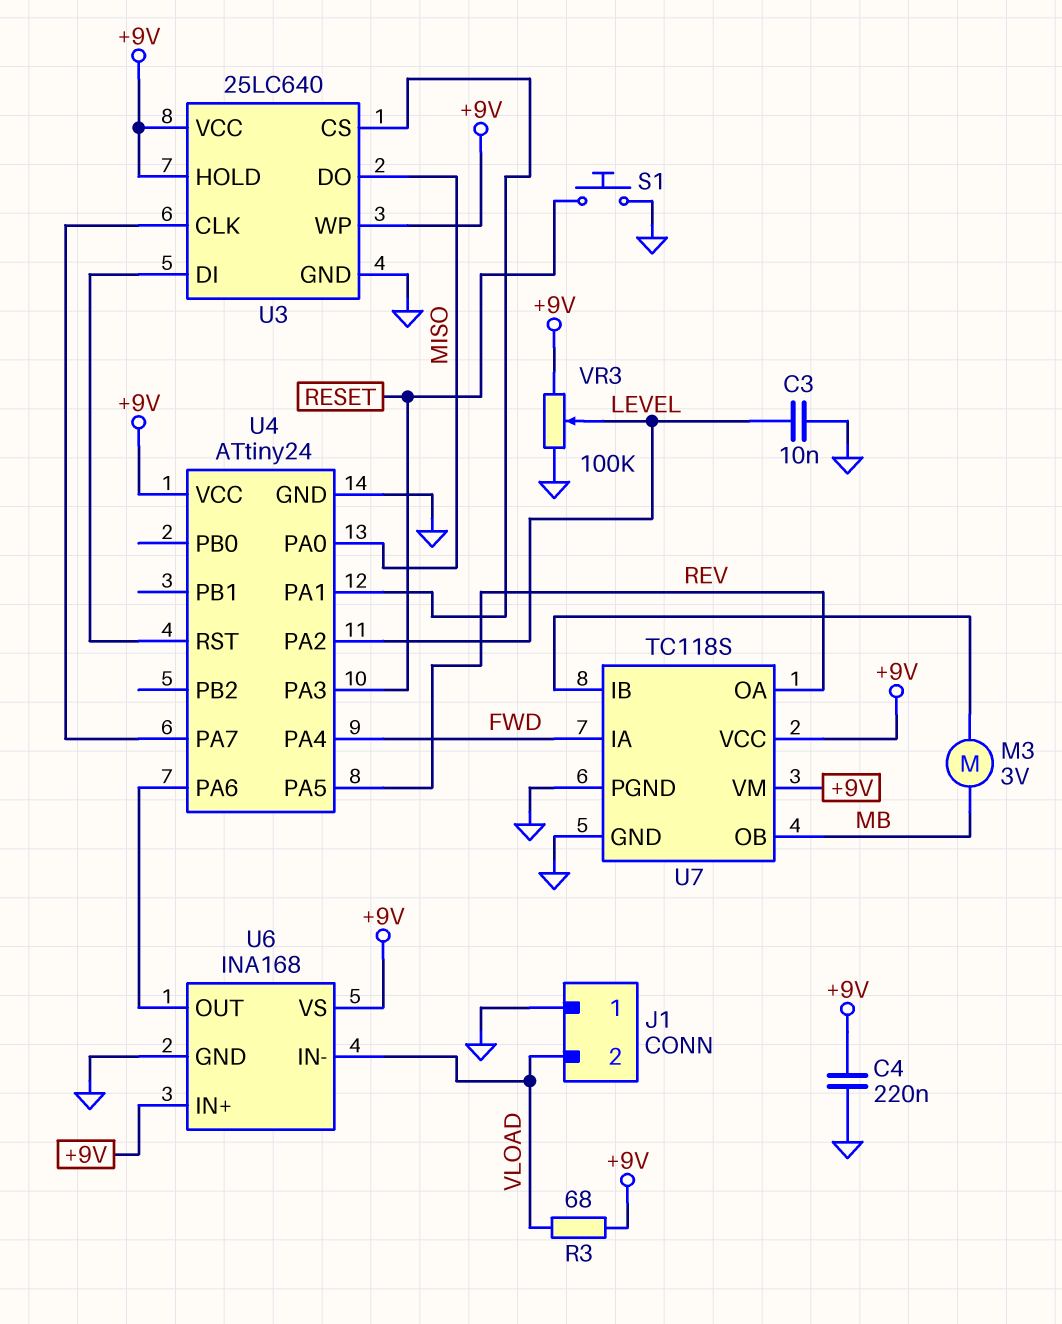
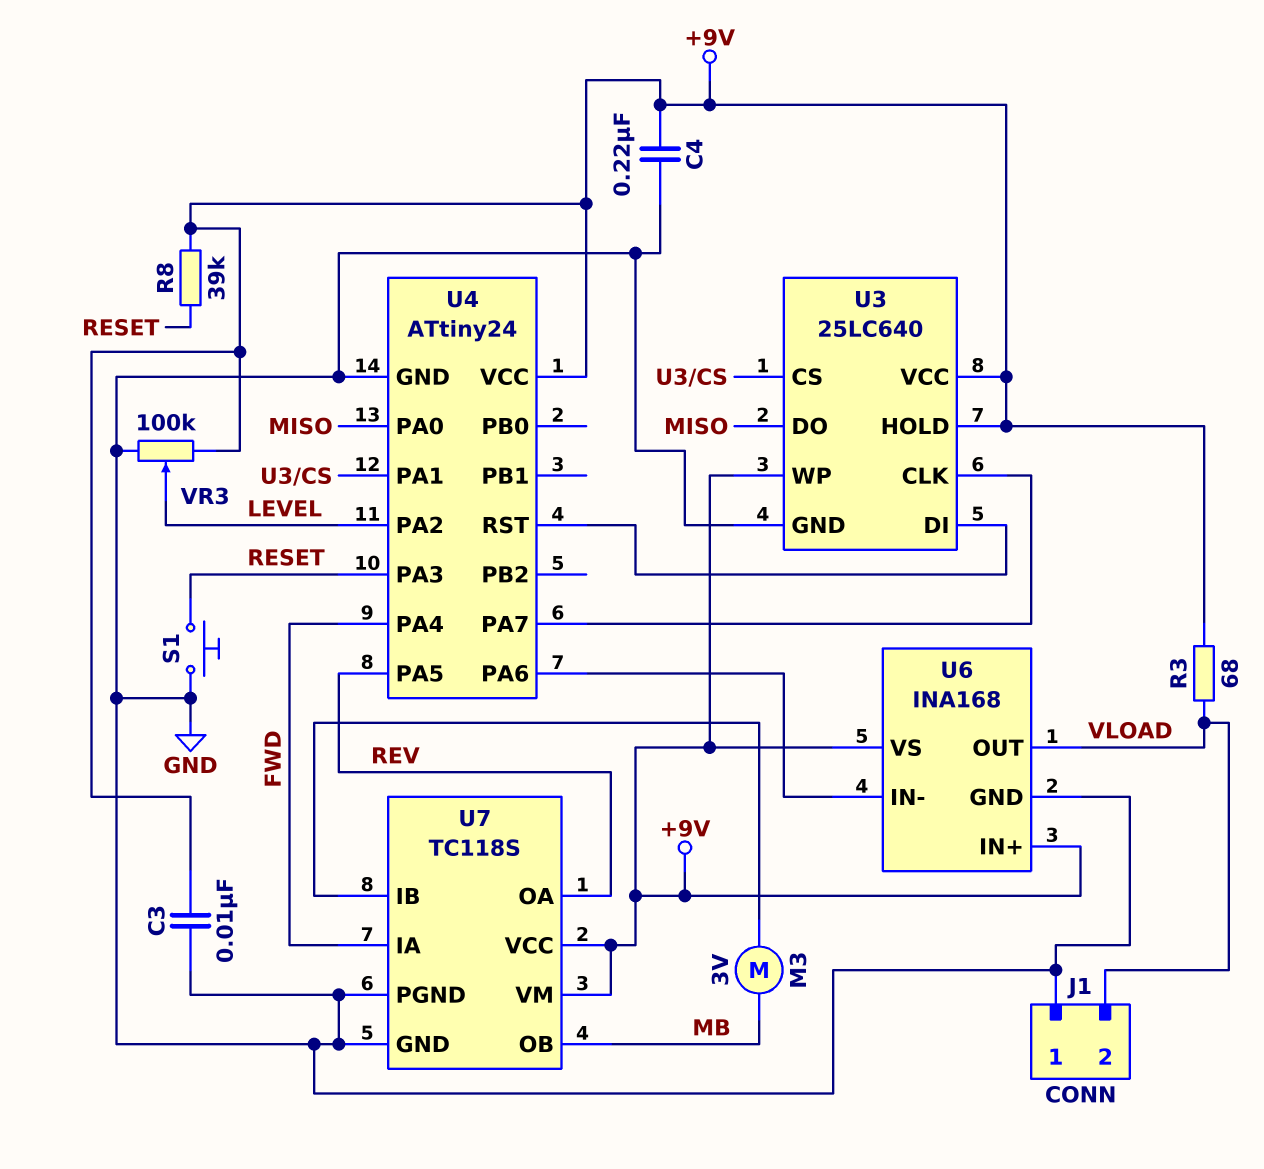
C3: 10nF (GND, LEVEL) -> 10nF (+9V, GND)
R8: none -> 39k (+9V, RESET)
U6 pin IN-: VLOAD -> U4/PA6
U6 pin OUT: U4/PA6 -> VLOAD

